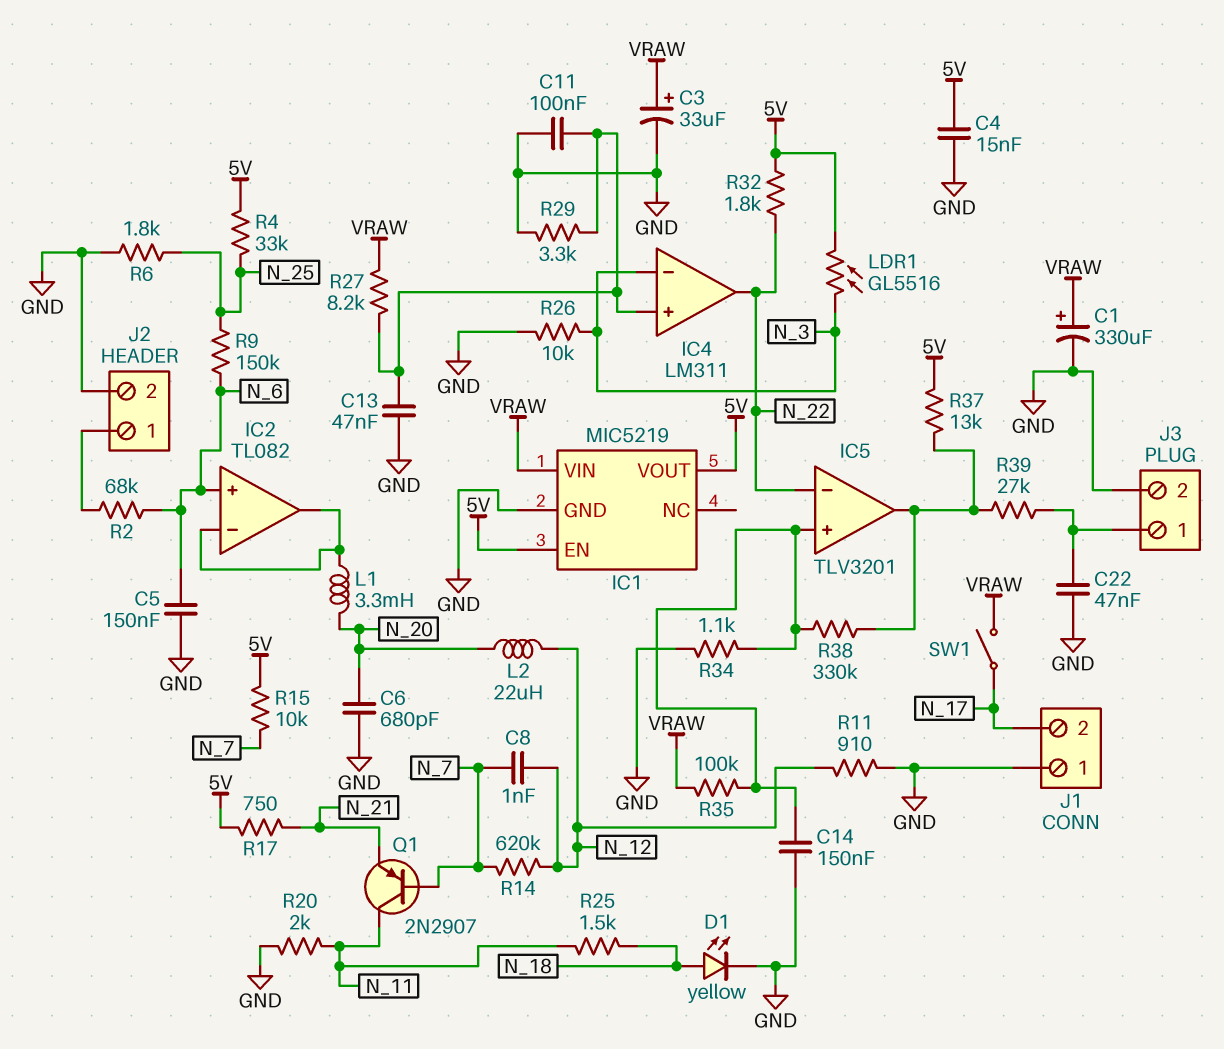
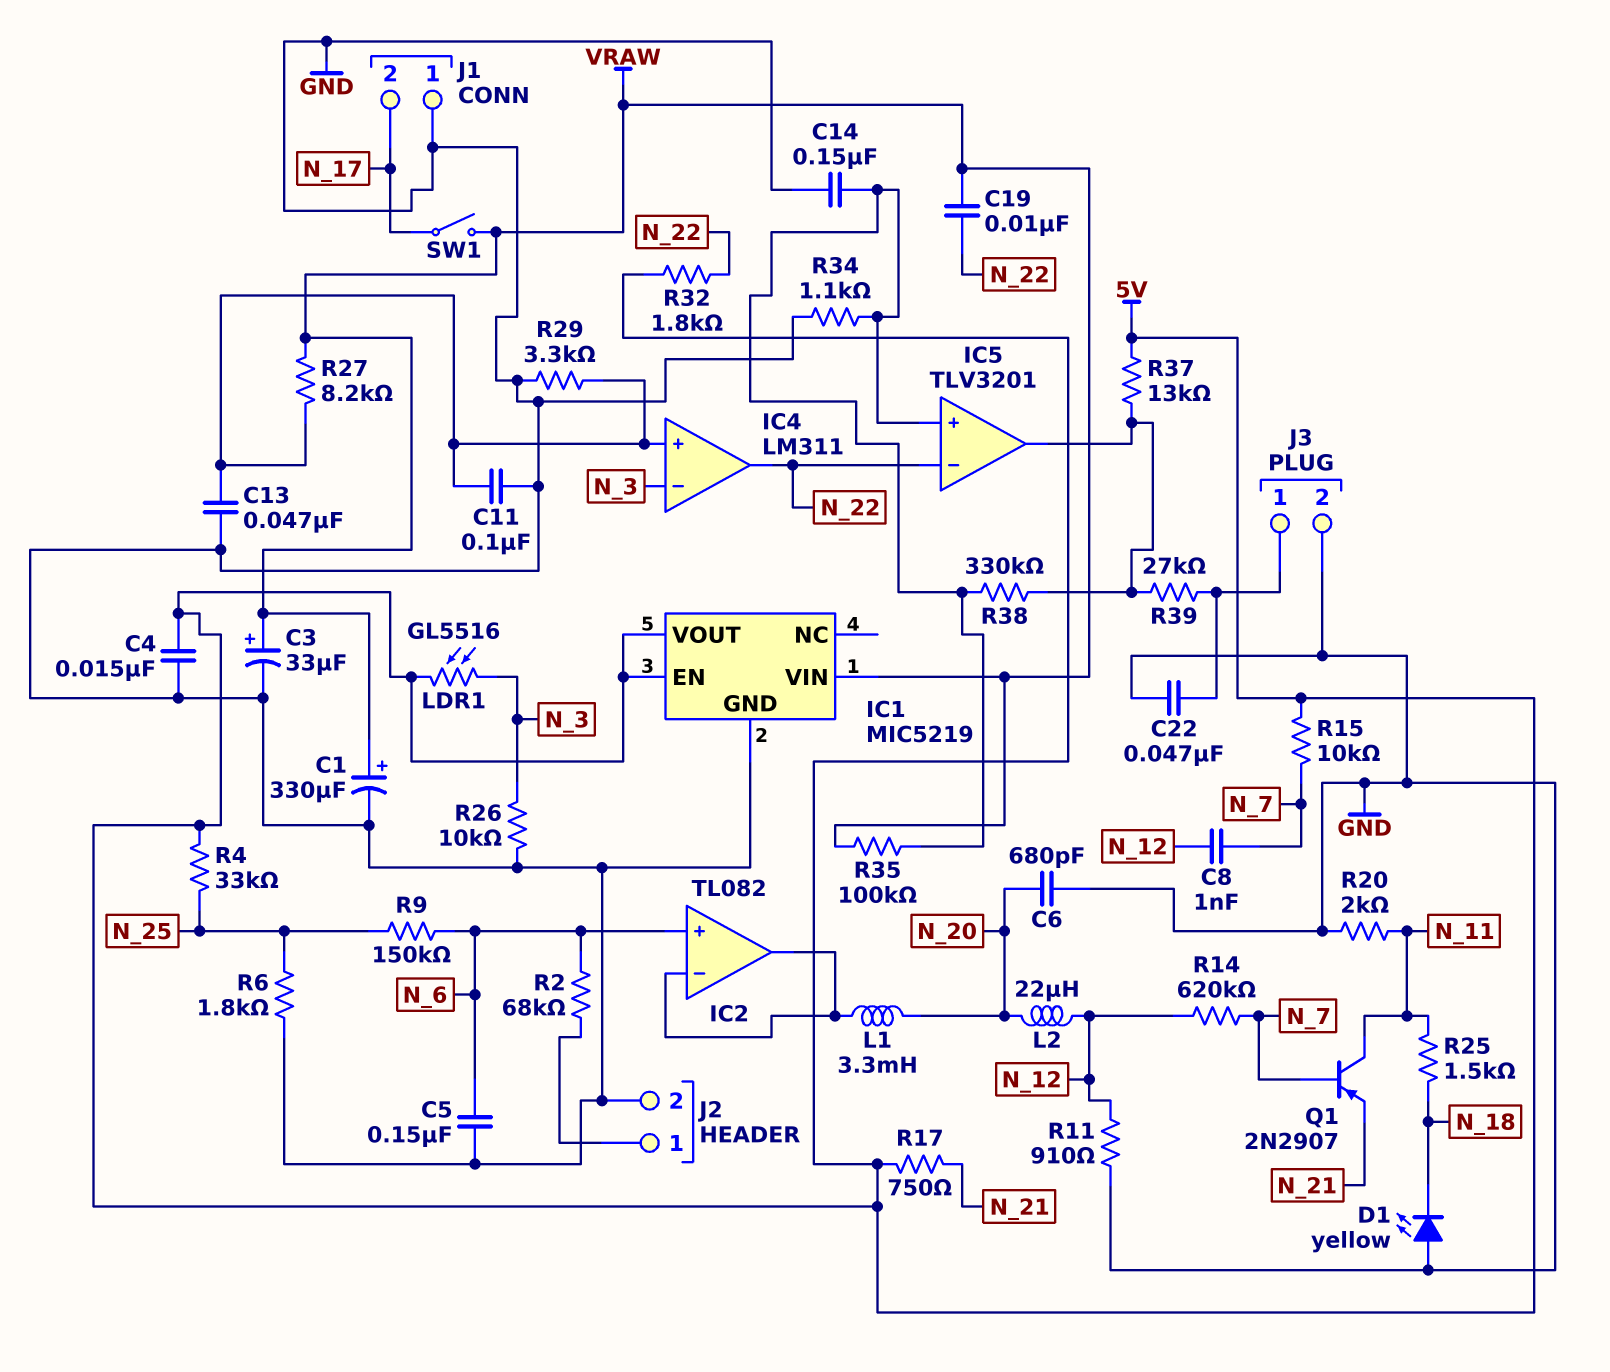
C19: none -> 10nF (N_22, VRAW)
D1: LED yellow (A N_18, K GND) -> LED yellow (A GND, K N_18)

